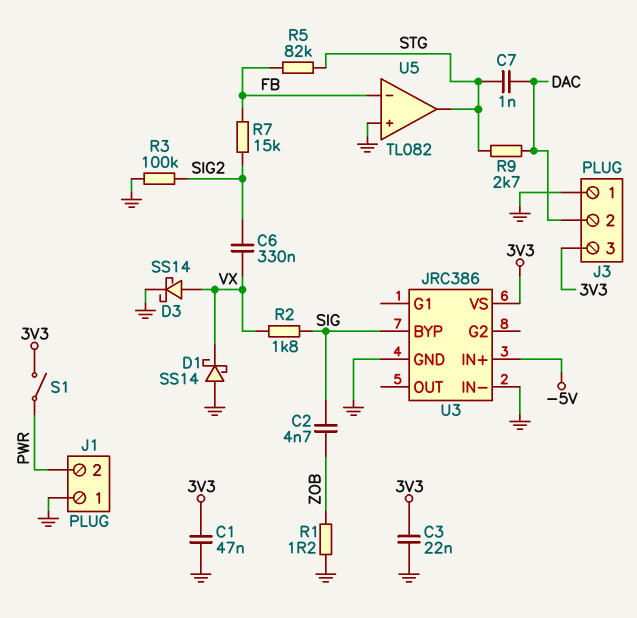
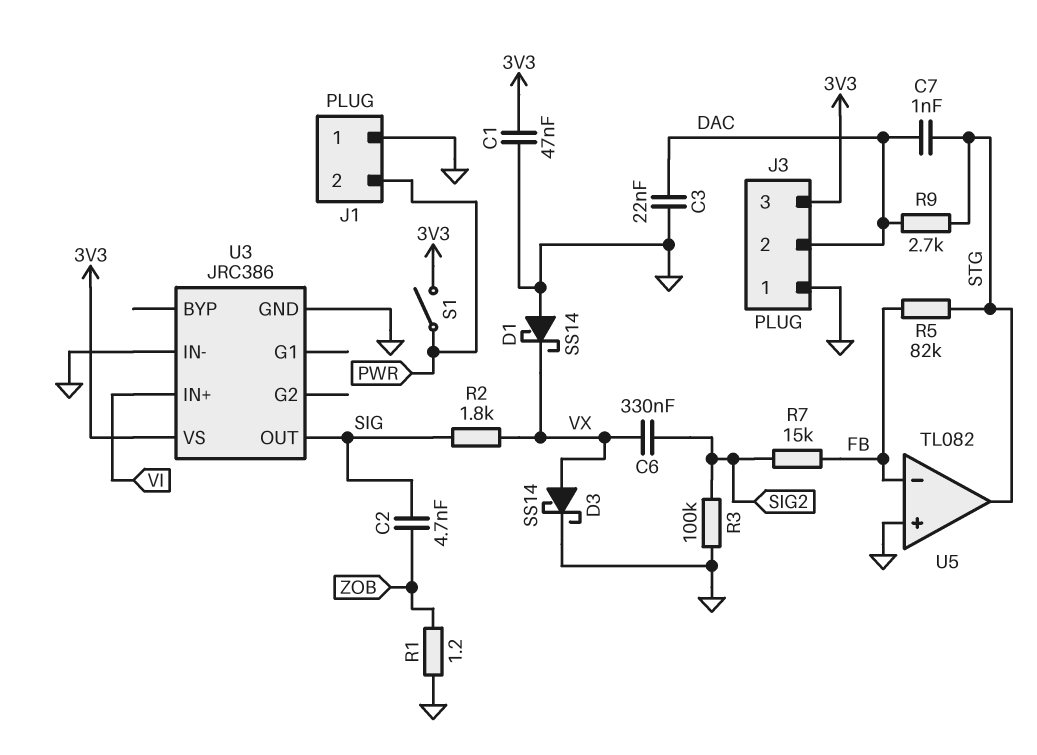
C3: 22nF (3V3, GND) -> 22nF (DAC, GND)
U3 pin BYP: SIG -> none
U3 pin IN+: -5V -> VI
U3 pin OUT: none -> SIG

